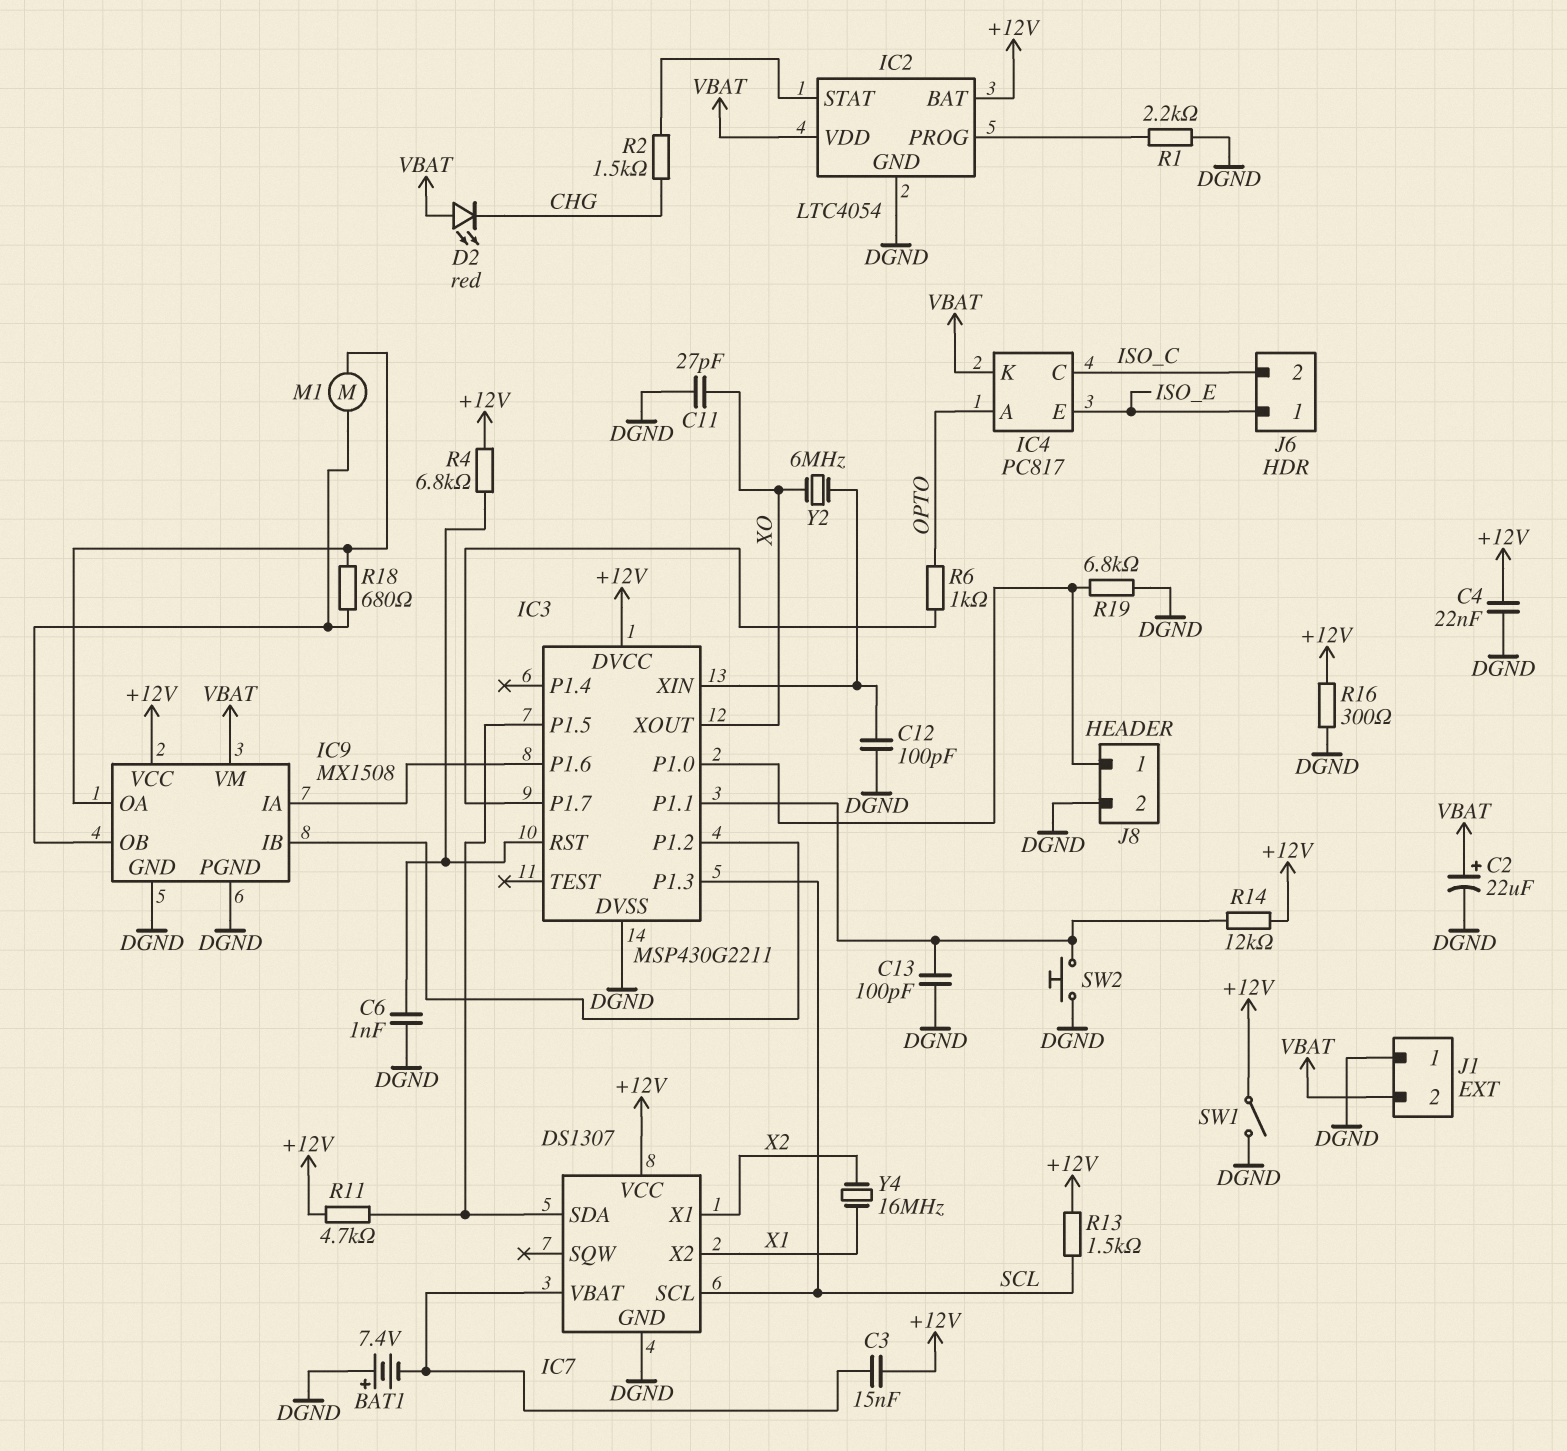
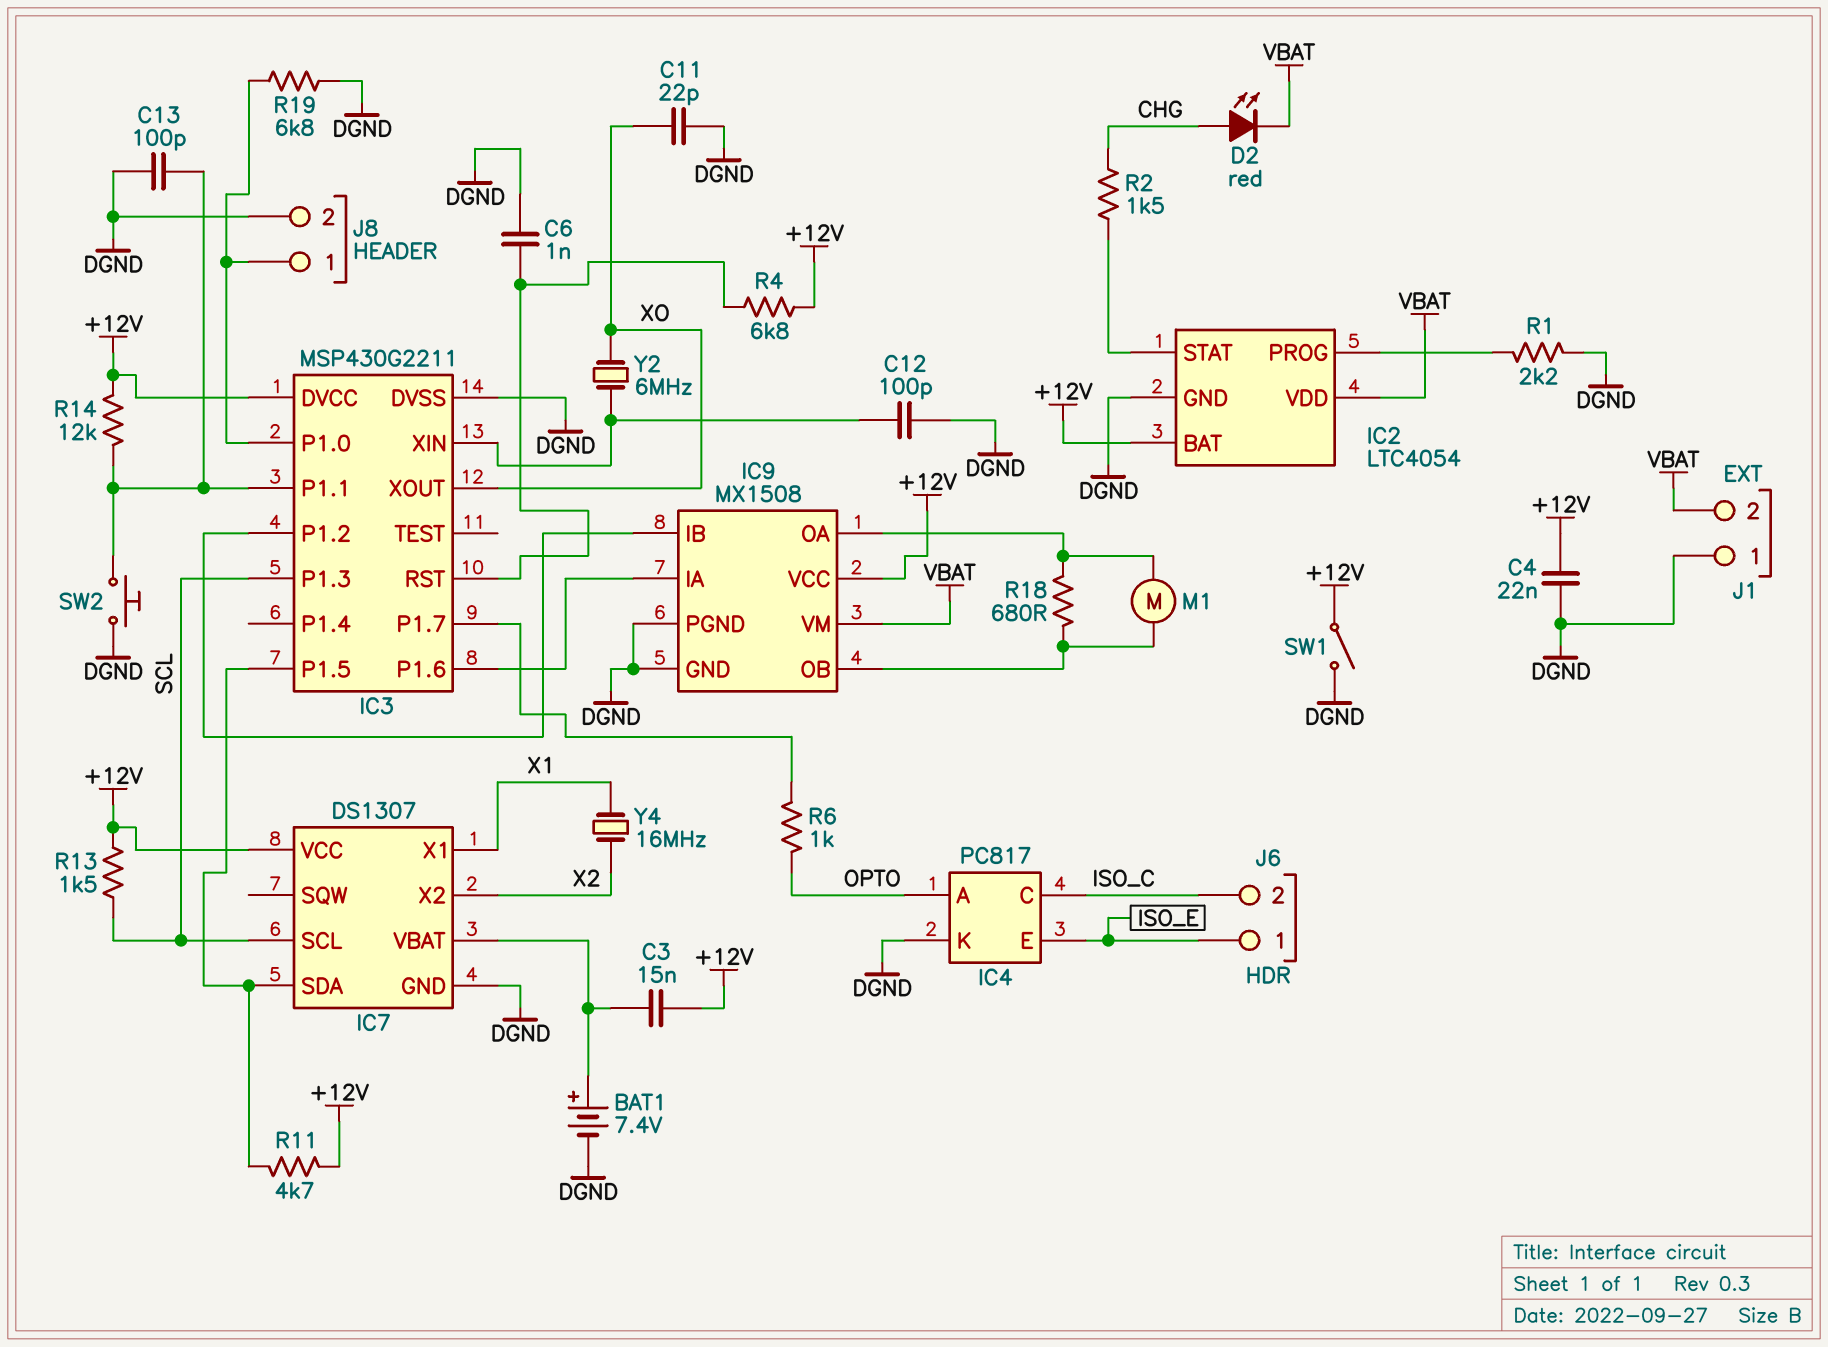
BAT1: 7.4V (plus DGND, minus IC7/VBAT) -> 7.4V (plus IC7/VBAT, minus DGND)
C2: 22uF (plus VBAT, minus DGND) -> none
C11: 27pF (DGND, XO) -> 22pF (DGND, XO)
D2: LED red (A VBAT, K CHG) -> LED red (A CHG, K VBAT)
IC4 pin K: VBAT -> DGND
IC7 pin X1: X2 -> X1
IC7 pin X2: X1 -> X2
R16: 300 (+12V, DGND) -> none

